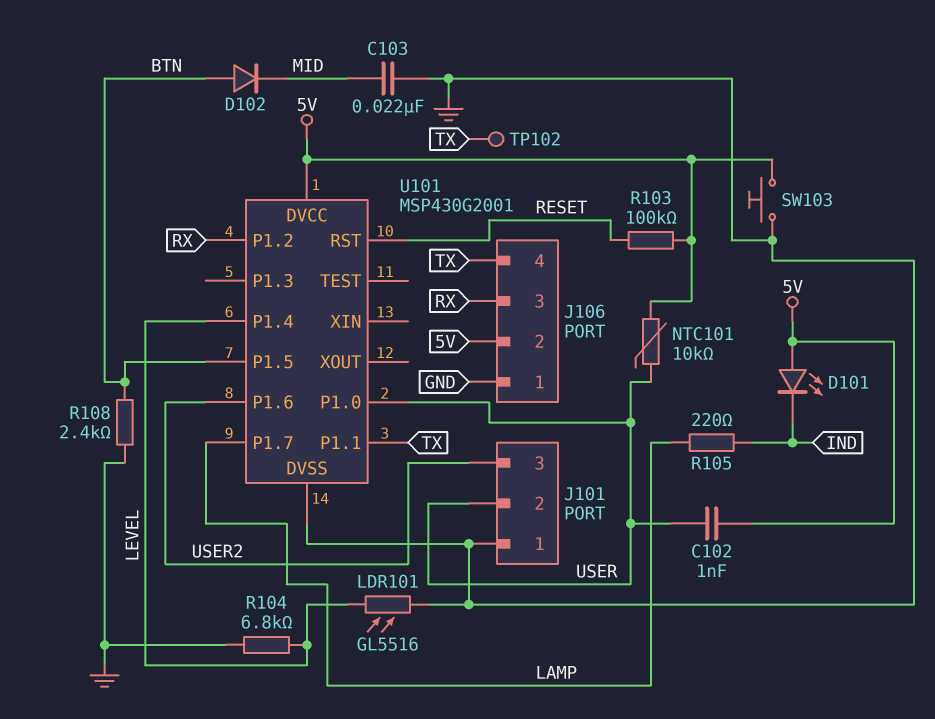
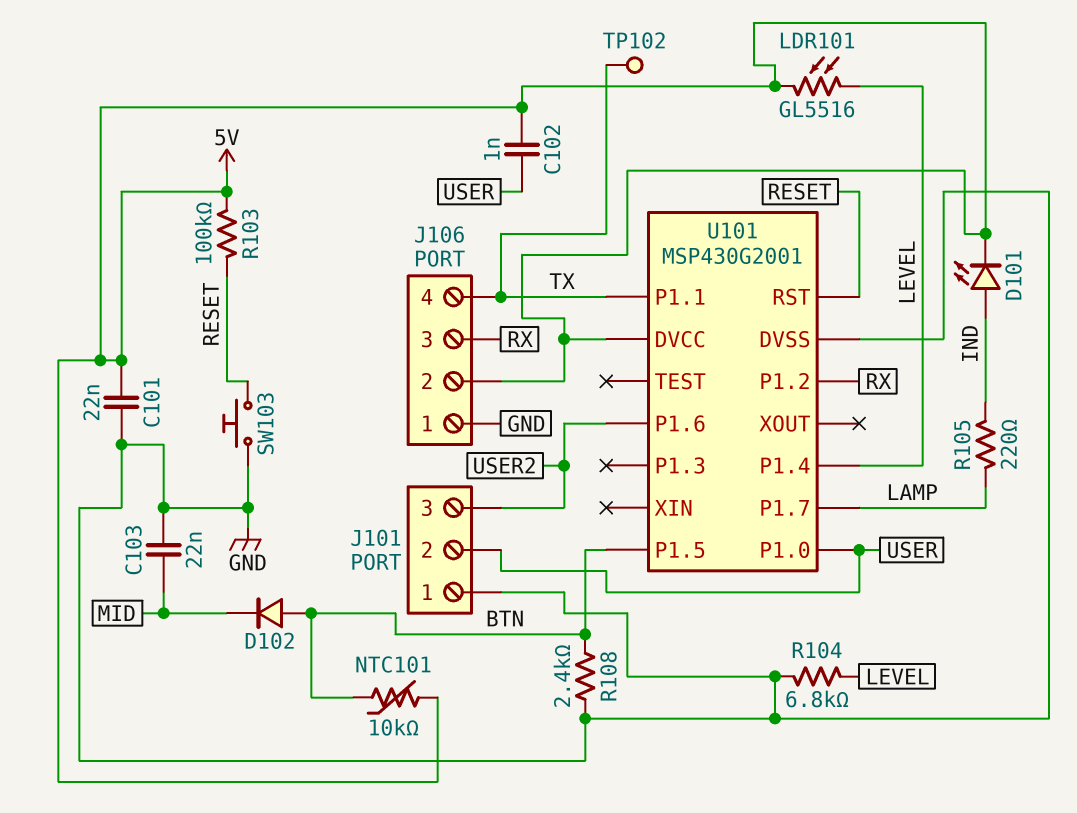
C101: none -> 22nF (5V, GND)
D101: LED (A 5V, K IND) -> LED (A IND, K 5V)
LDR101: GL5516 (GND, LEVEL) -> GL5516 (5V, LEVEL)
NTC101: 10k (5V, USER) -> 10k (5V, BTN)
SW103: button (5V, GND) -> button (GND, RESET)

